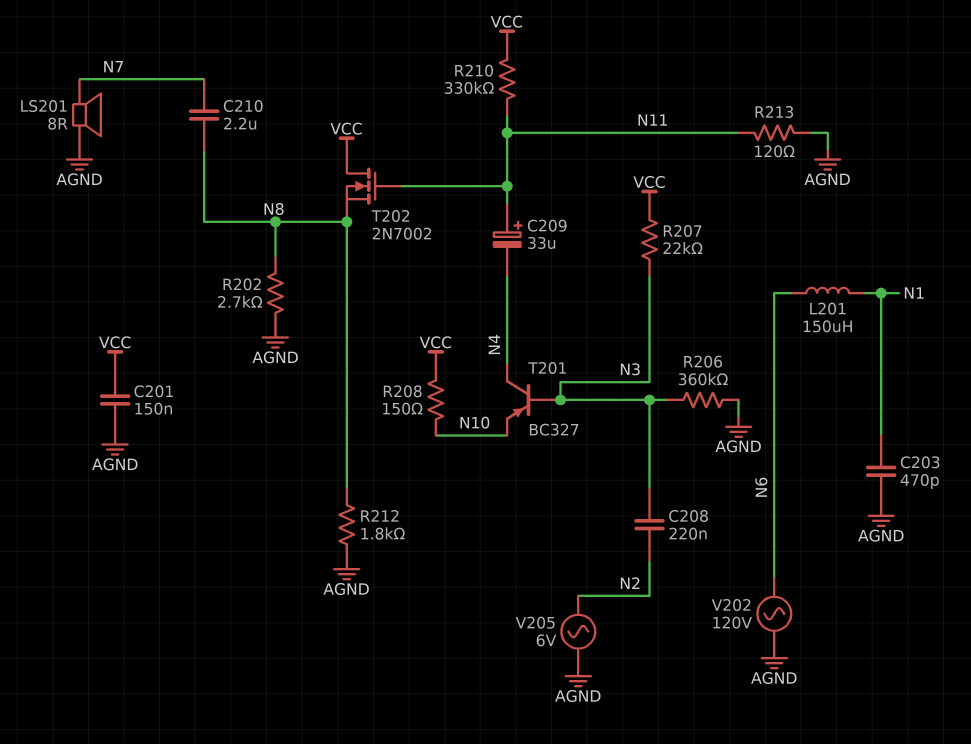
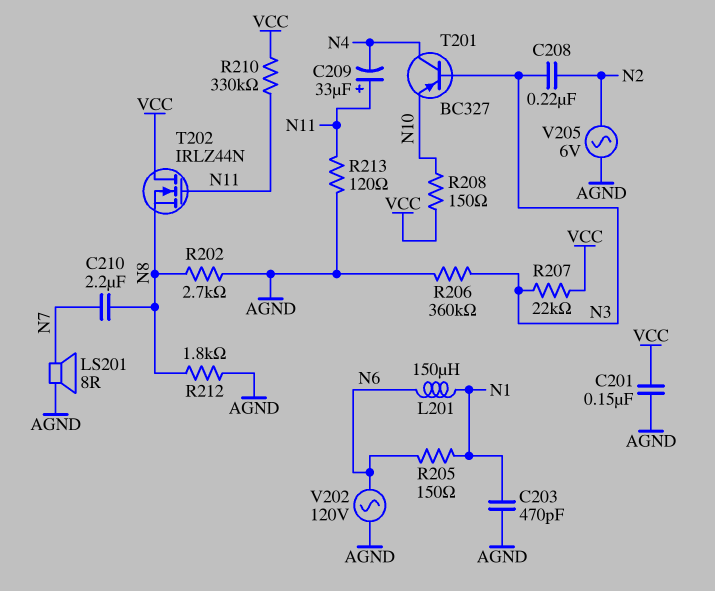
R205: none -> 150 (N1, N6)
T202: NMOS 2N7002 (G N11, D VCC, S N8) -> NMOS IRLZ44N (G N11, D VCC, S N8)

